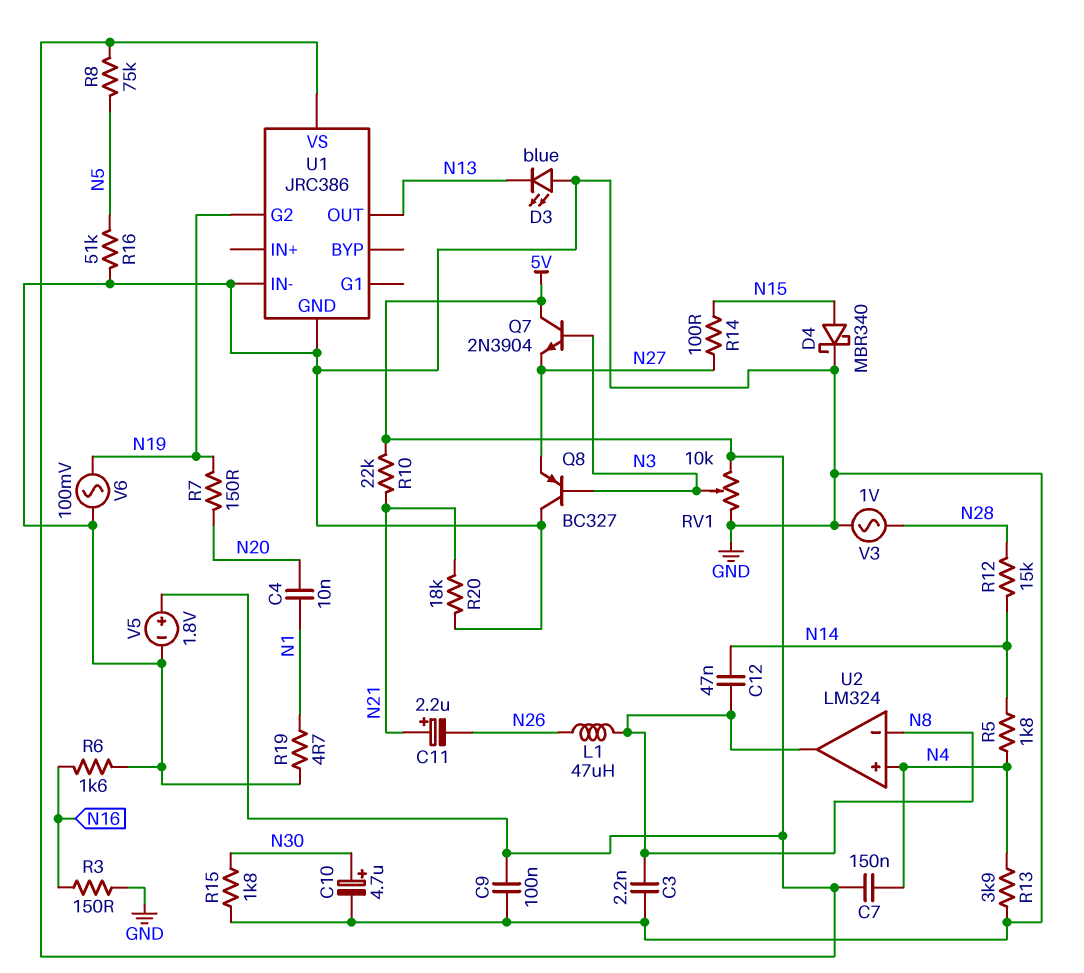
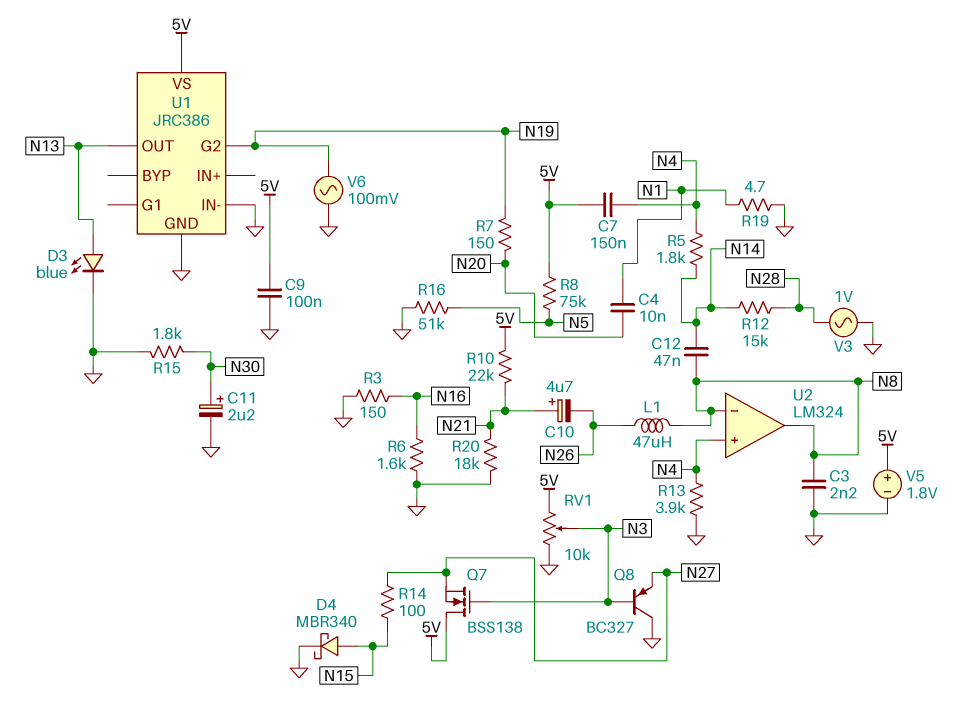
C10: 4.7uF (plus N30, minus GND) -> 4.7uF (plus N21, minus N26)
C11: 2.2uF (plus N21, minus N26) -> 2.2uF (plus N30, minus GND)
D3: LED blue (A GND, K N13) -> LED blue (A N13, K GND)
Q7: NPN 2N3904 (B N3, C 5V, E N27) -> NMOS BSS138 (G N3, D 5V, S N27)

